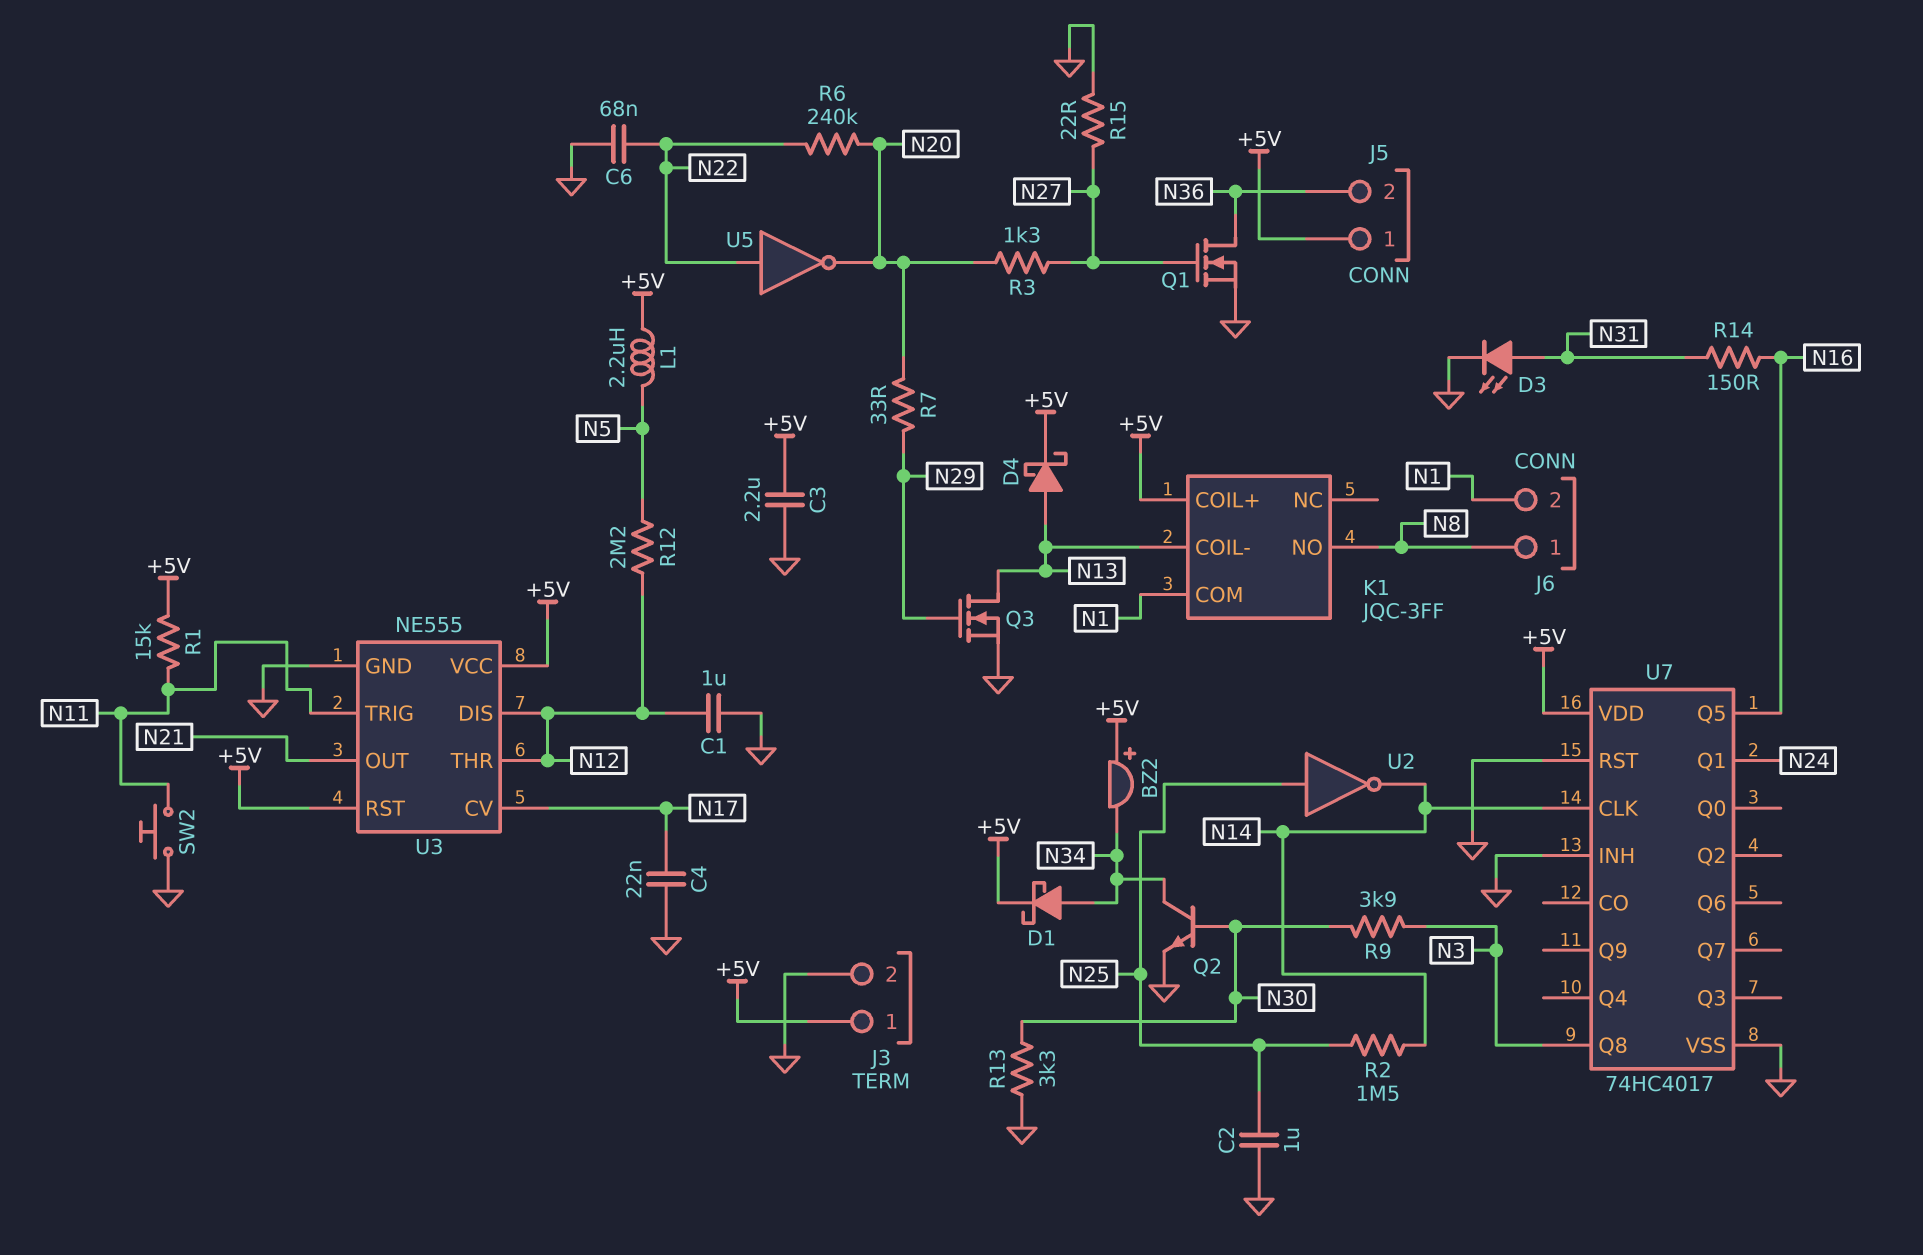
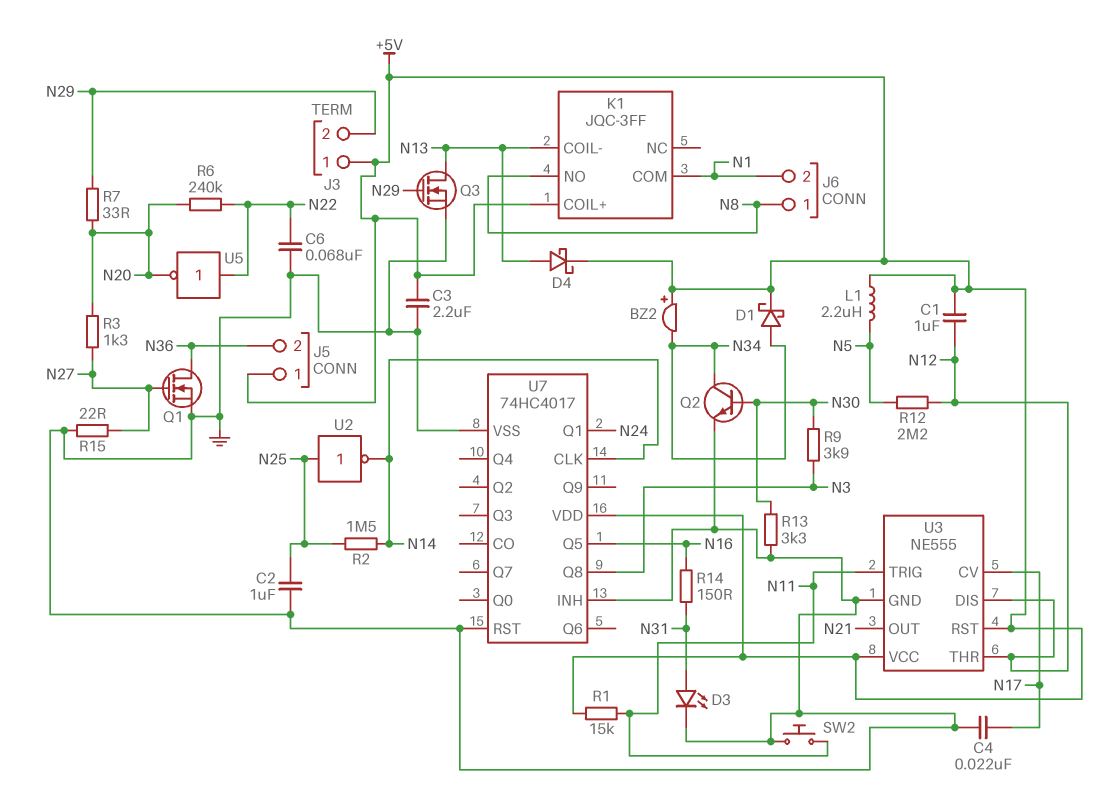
C1: 1uF (GND, N12) -> 1uF (+5V, N12)
J3 pin 2: GND -> N29

